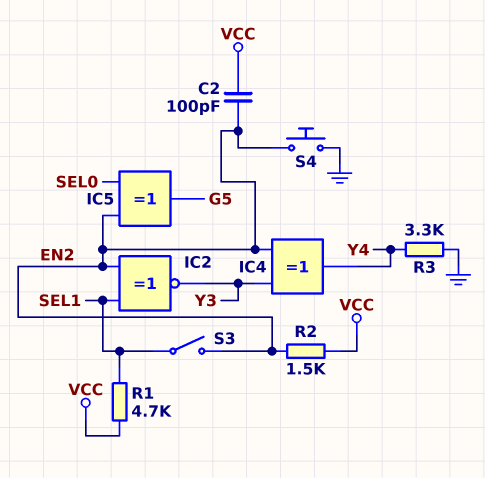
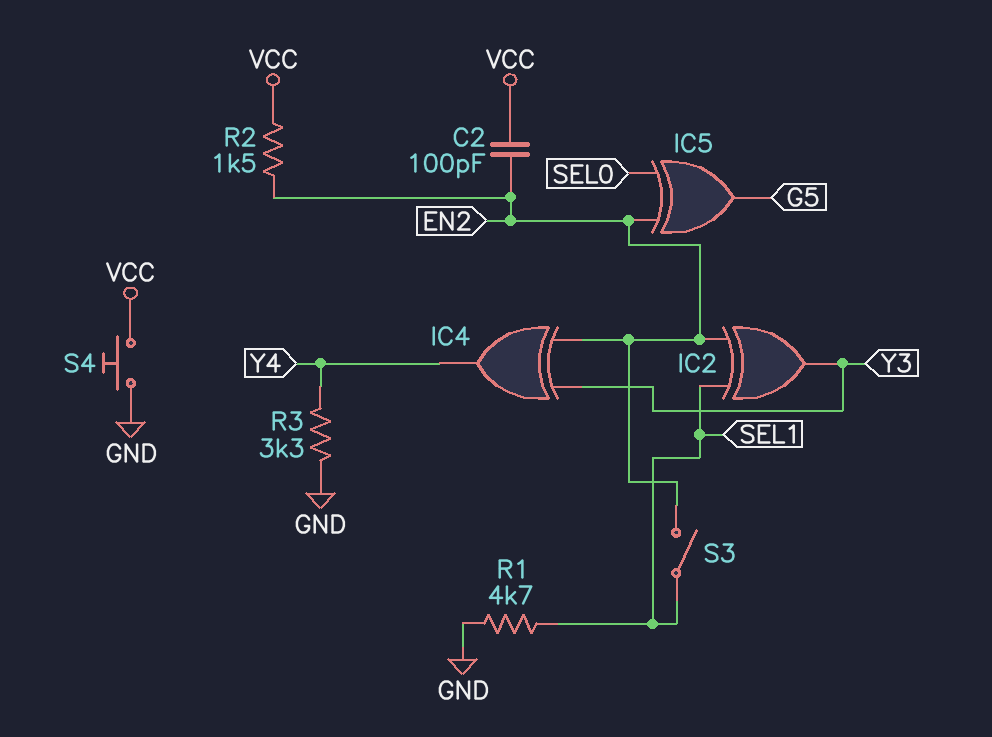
IC2: XNOR (in EN2, in SEL1, out Y3) -> XOR (in EN2, in SEL1, out Y3)
R1: 4.7k (SEL1, VCC) -> 4.7k (GND, SEL1)
S4: button (EN2, GND) -> button (GND, VCC)

